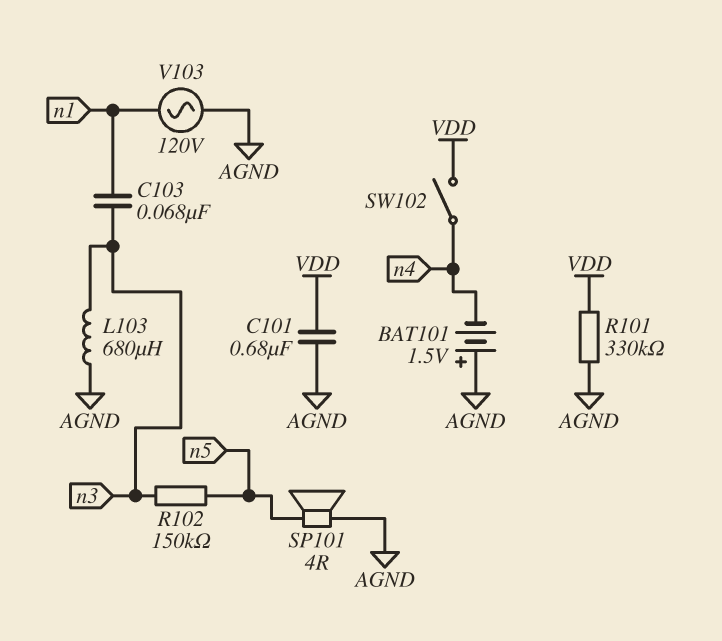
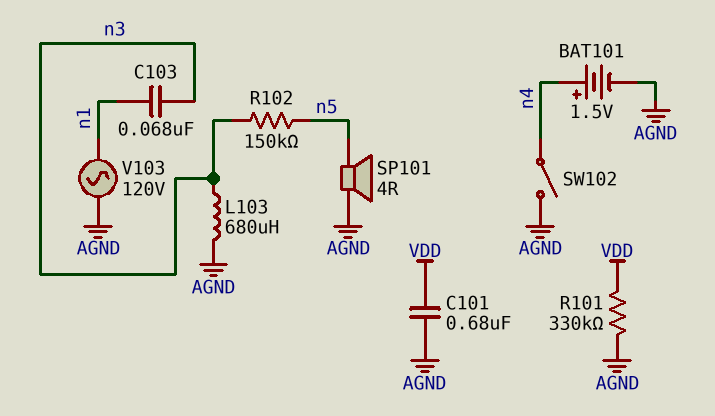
BAT101: 1.5V (plus AGND, minus n4) -> 1.5V (plus n4, minus AGND)
SW102: switch (VDD, n4) -> switch (AGND, n4)

